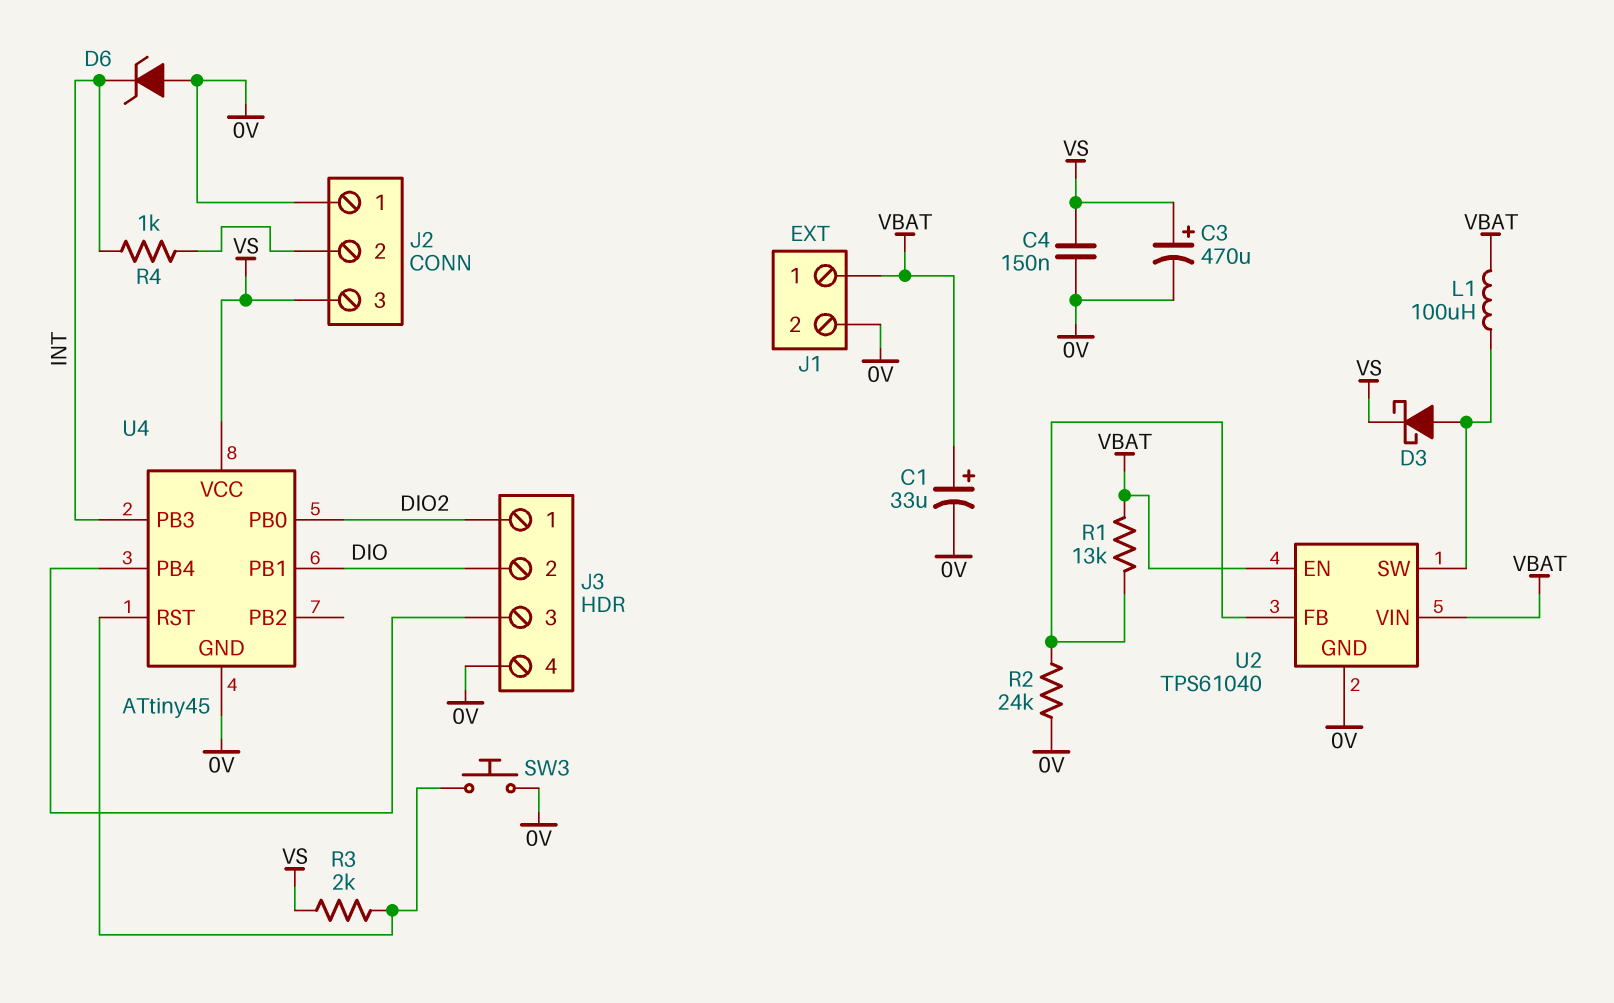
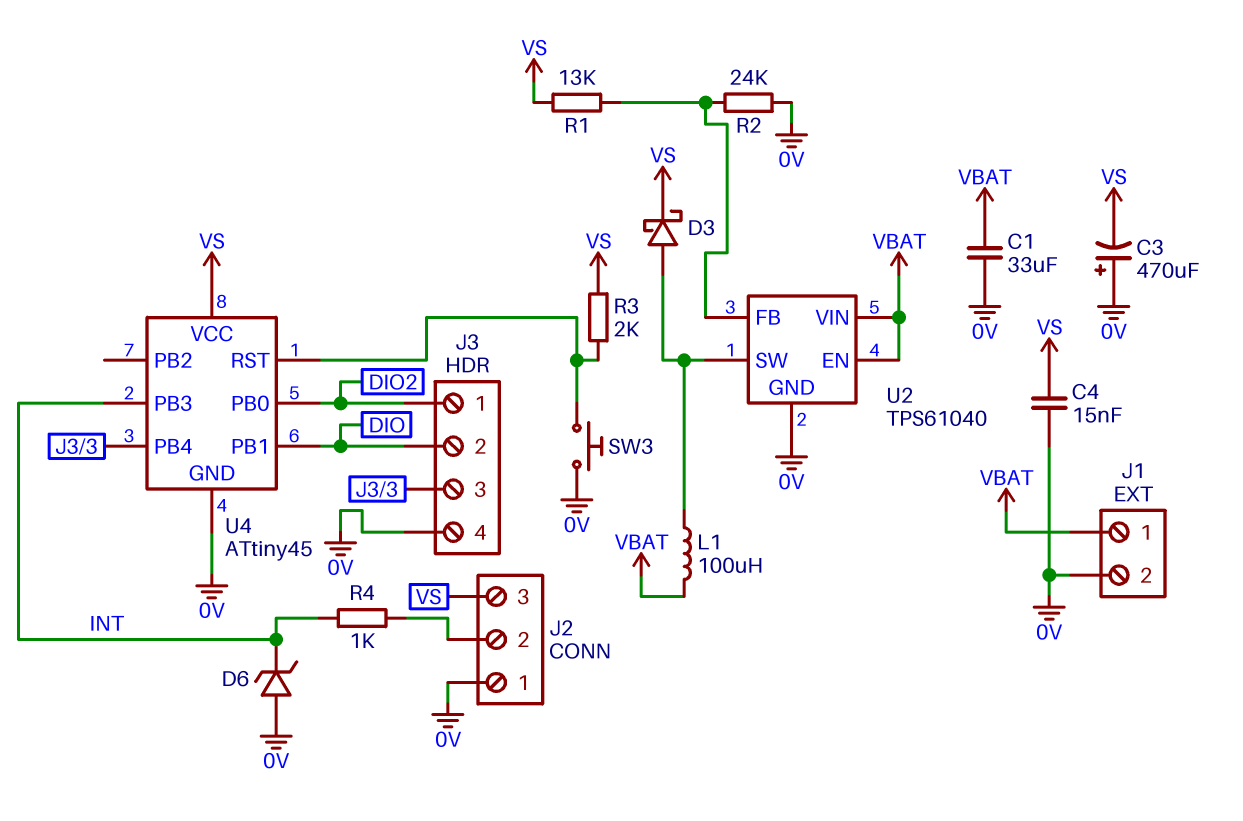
C1: 33uF (plus VBAT, minus 0V) -> 33uF (0V, VBAT)
C3: 470uF (plus VS, minus 0V) -> 470uF (plus 0V, minus VS)
C4: 150nF (0V, VS) -> 15nF (0V, VS)
R1: 13k (U2/FB, VBAT) -> 13k (U2/FB, VS)

